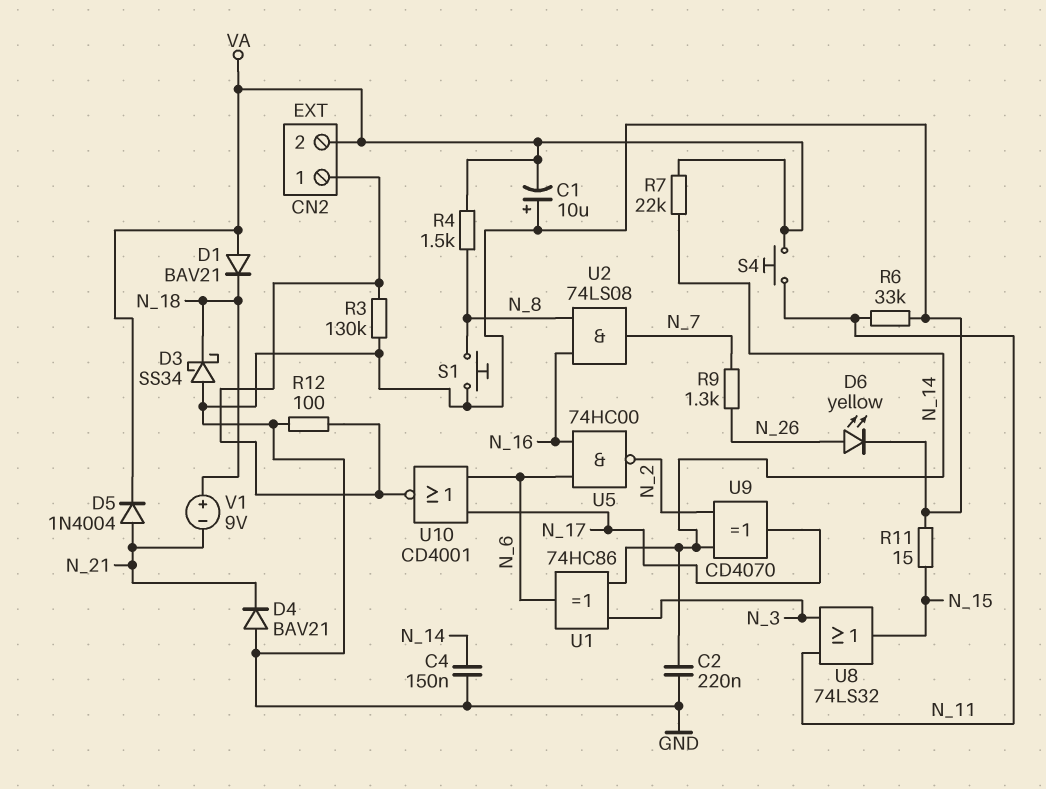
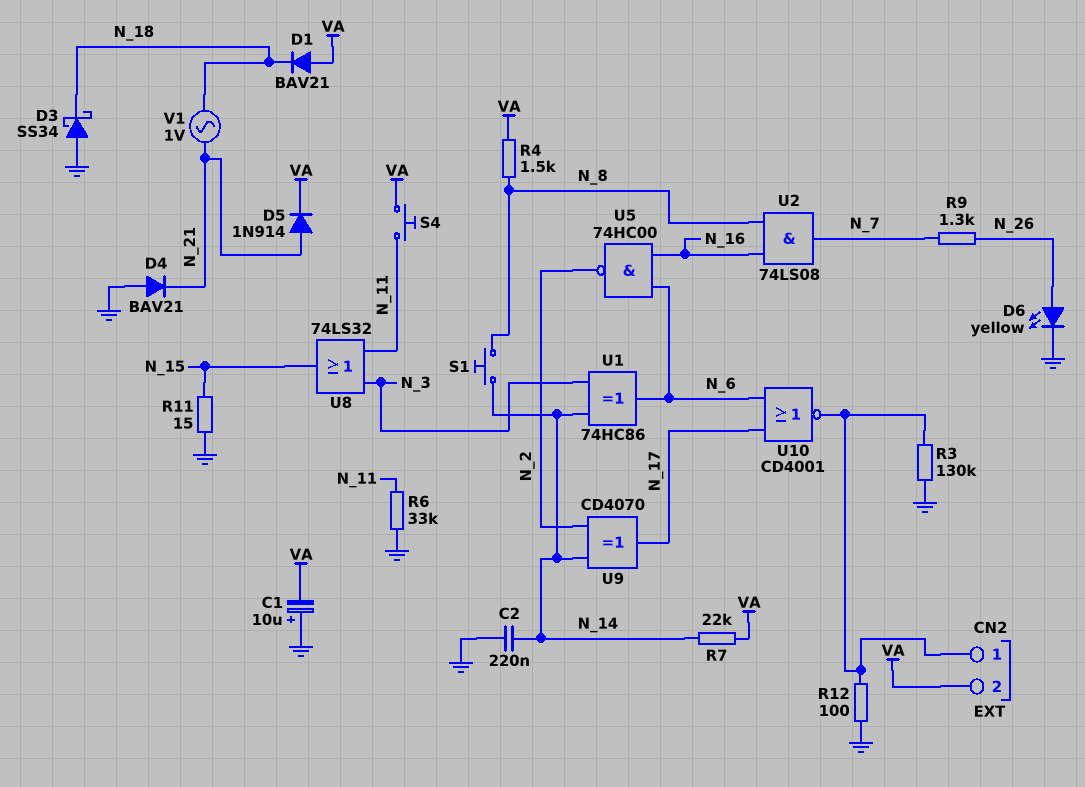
C4: 150nF (GND, N_14) -> none
D5: diode 1N4004 (A N_21, K VA) -> diode 1N914 (A N_21, K VA)
S1: button (GND, N_8) -> button (N_8, N_14)
V1: 9V (plus N_18, minus N_21) -> AC 1V (N_18, N_21)

